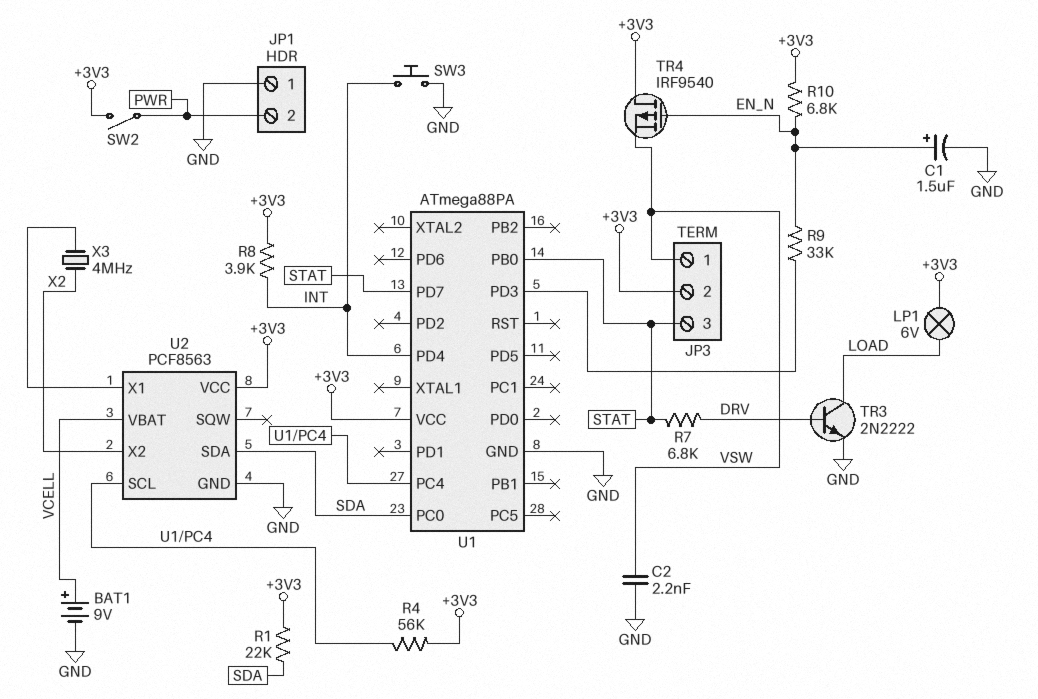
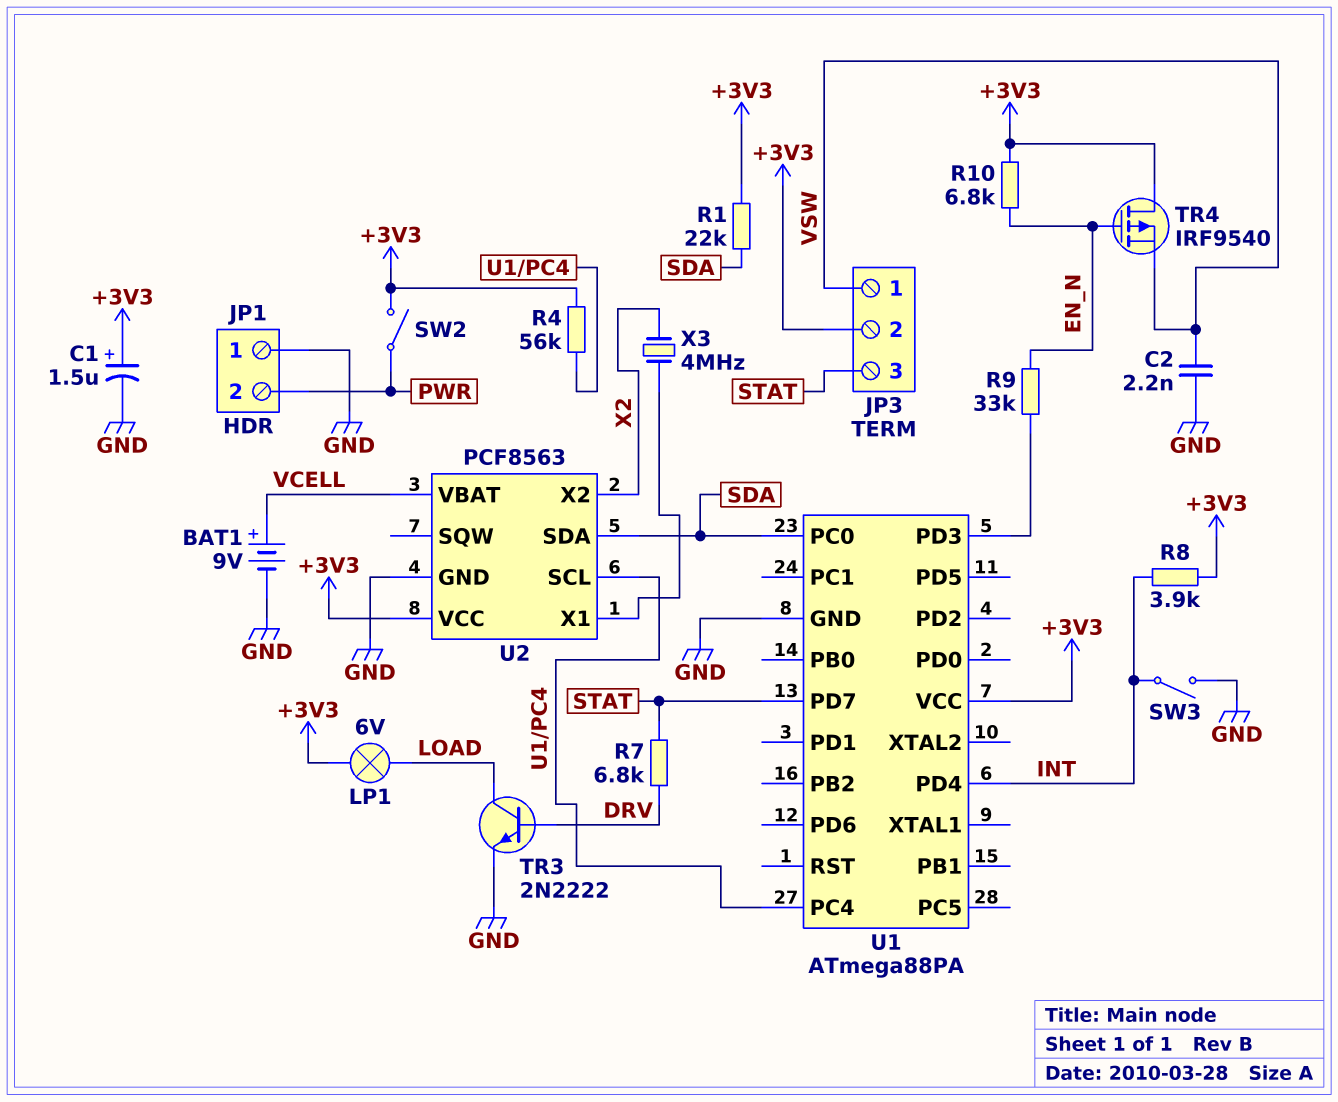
C1: 1.5uF (plus EN_N, minus GND) -> 1.5uF (plus +3V3, minus GND)
SW3: button (GND, INT) -> switch (GND, INT)
U1 pin PB0: STAT -> none

